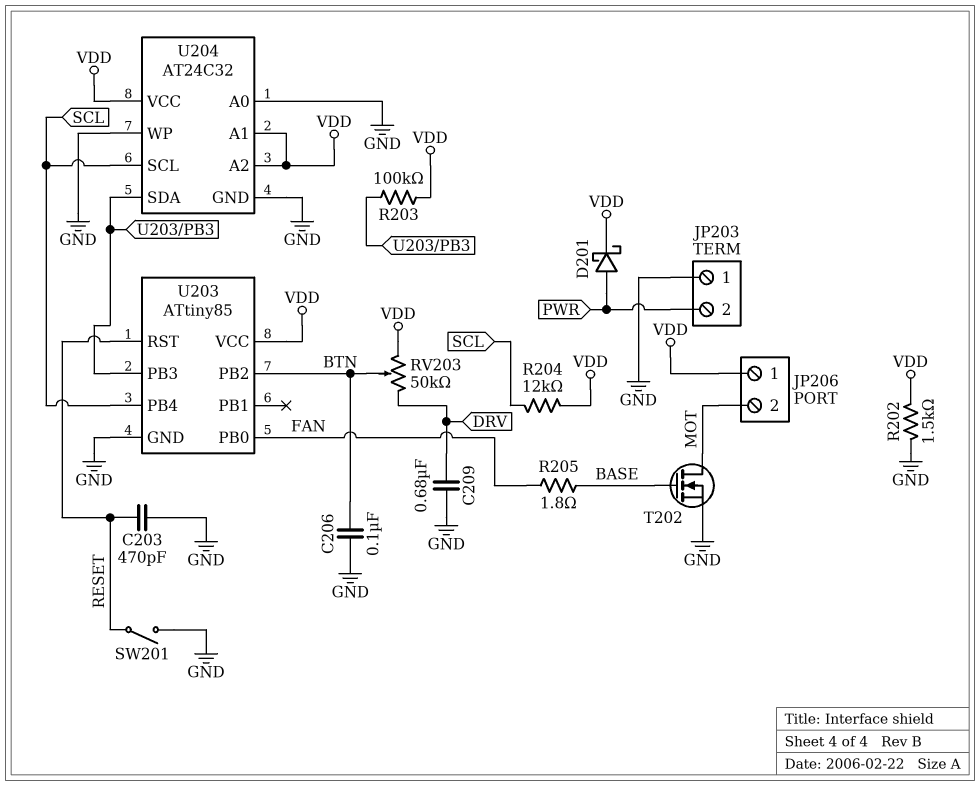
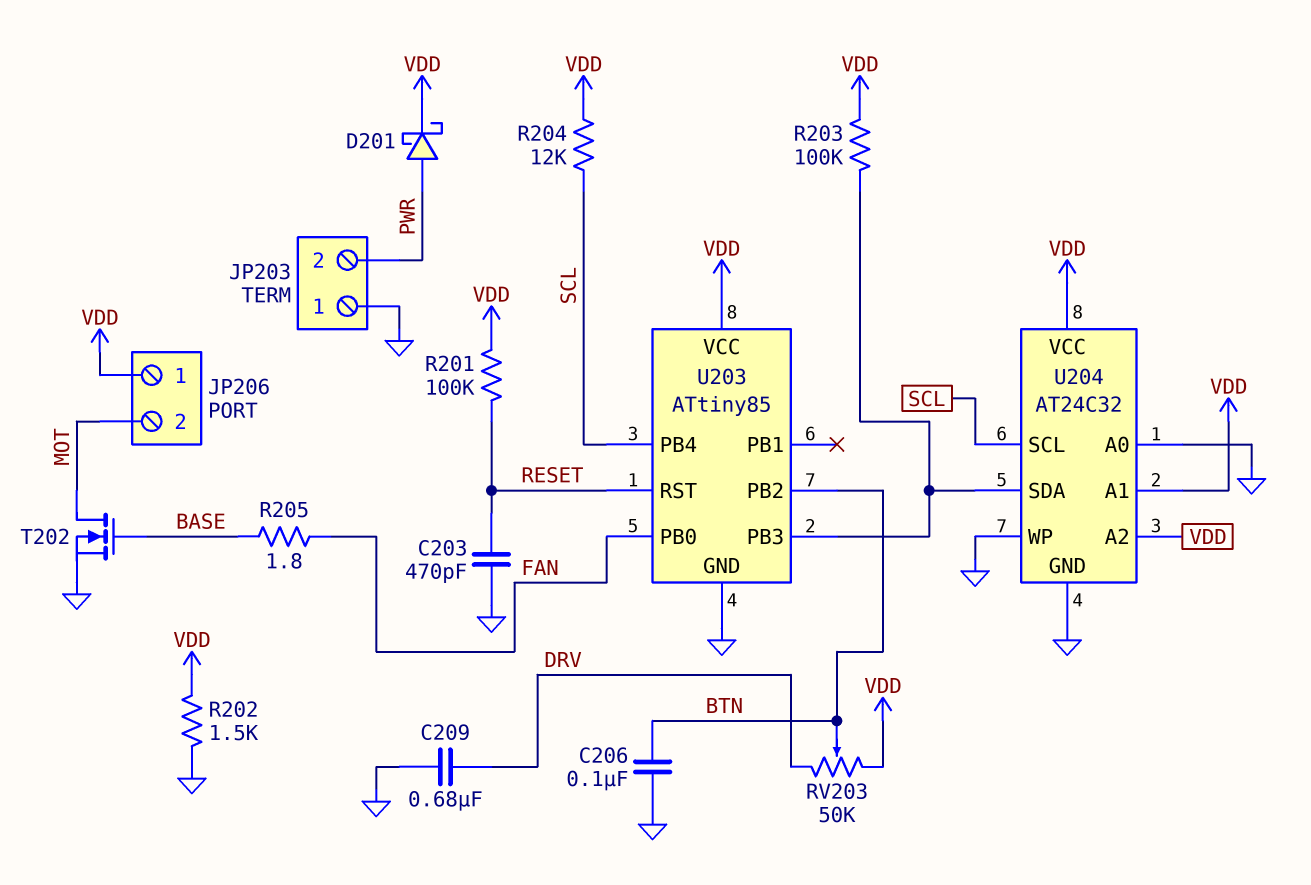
R201: none -> 100k (RESET, VDD)
SW201: switch (GND, RESET) -> none

